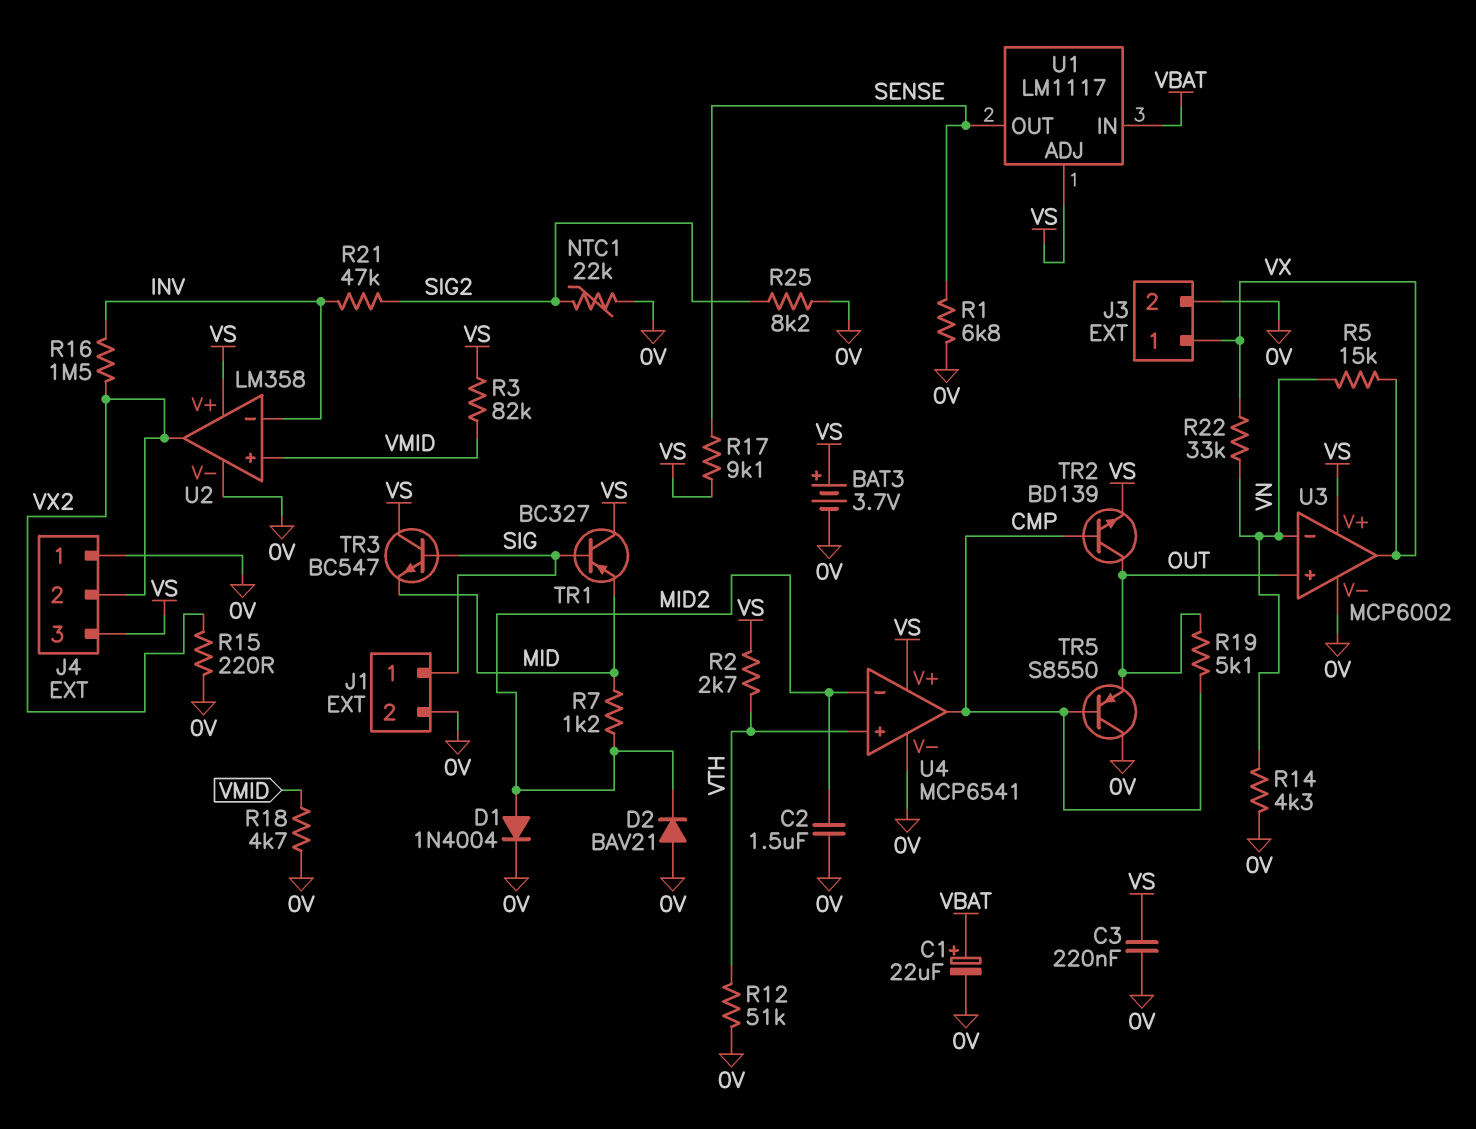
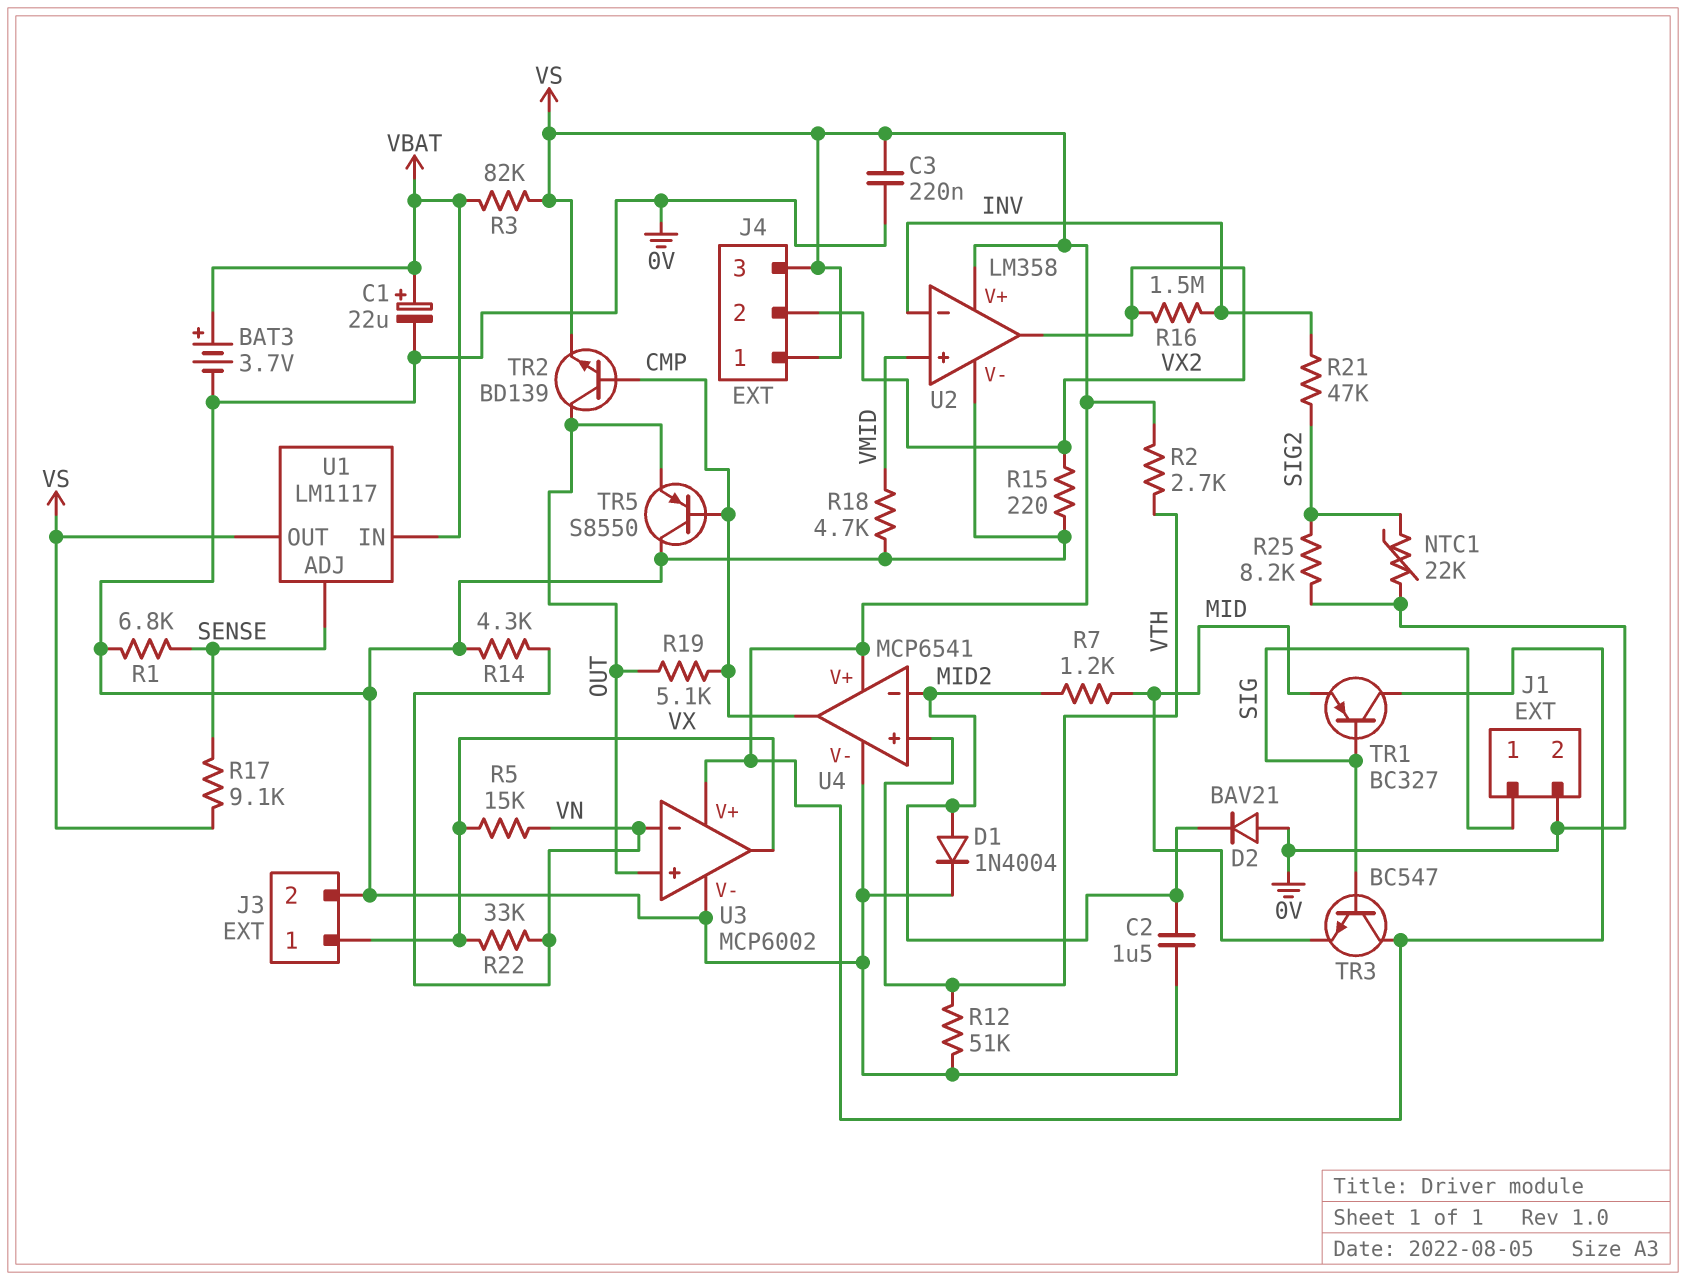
BAT3: 3.7V (plus VS, minus 0V) -> 3.7V (plus VBAT, minus 0V)
J4 pin 1: 0V -> VS
R3: 82k (VMID, VS) -> 82k (VBAT, VS)
U1 pin ADJ: VS -> SENSE
U1 pin OUT: SENSE -> VS

